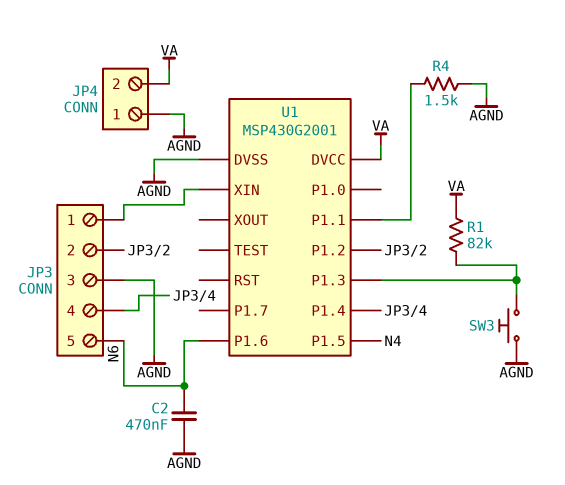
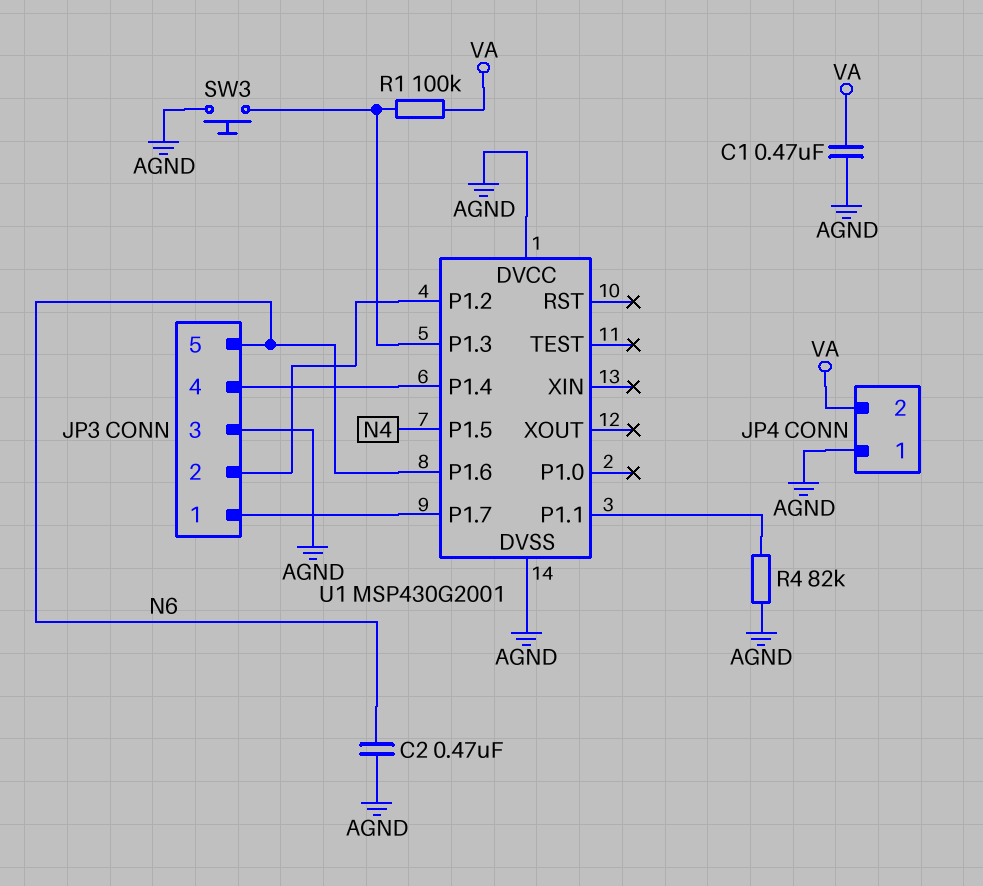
C1: none -> 470nF (AGND, VA)
R1: 82k (U1/P1.3, VA) -> 100k (U1/P1.3, VA)
R4: 1.5k (AGND, U1/P1.1) -> 82k (AGND, U1/P1.1)
U1 pin DVCC: VA -> AGND
U1 pin P1.7: none -> JP3/1
U1 pin XIN: JP3/1 -> none

